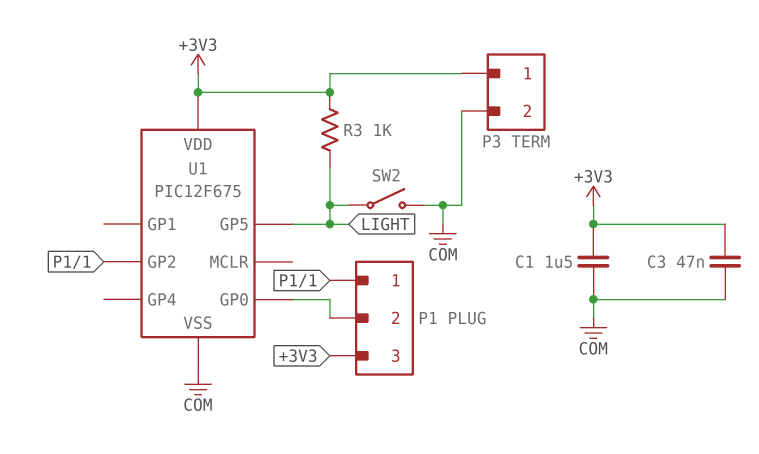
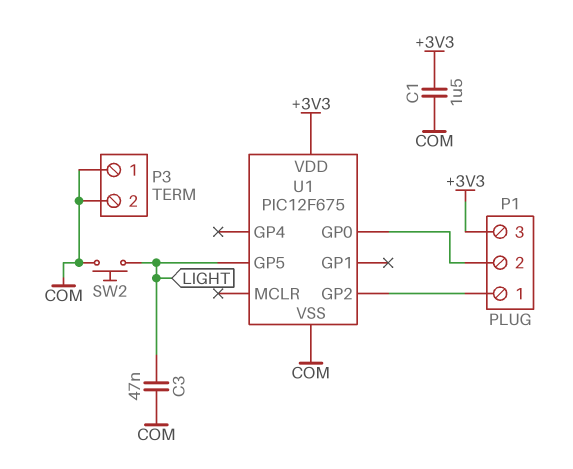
C3: 47nF (+3V3, COM) -> 47nF (COM, LIGHT)
P3 pin 1: +3V3 -> COM
R3: 1k (+3V3, LIGHT) -> none
SW2: switch (COM, LIGHT) -> button (COM, LIGHT)

